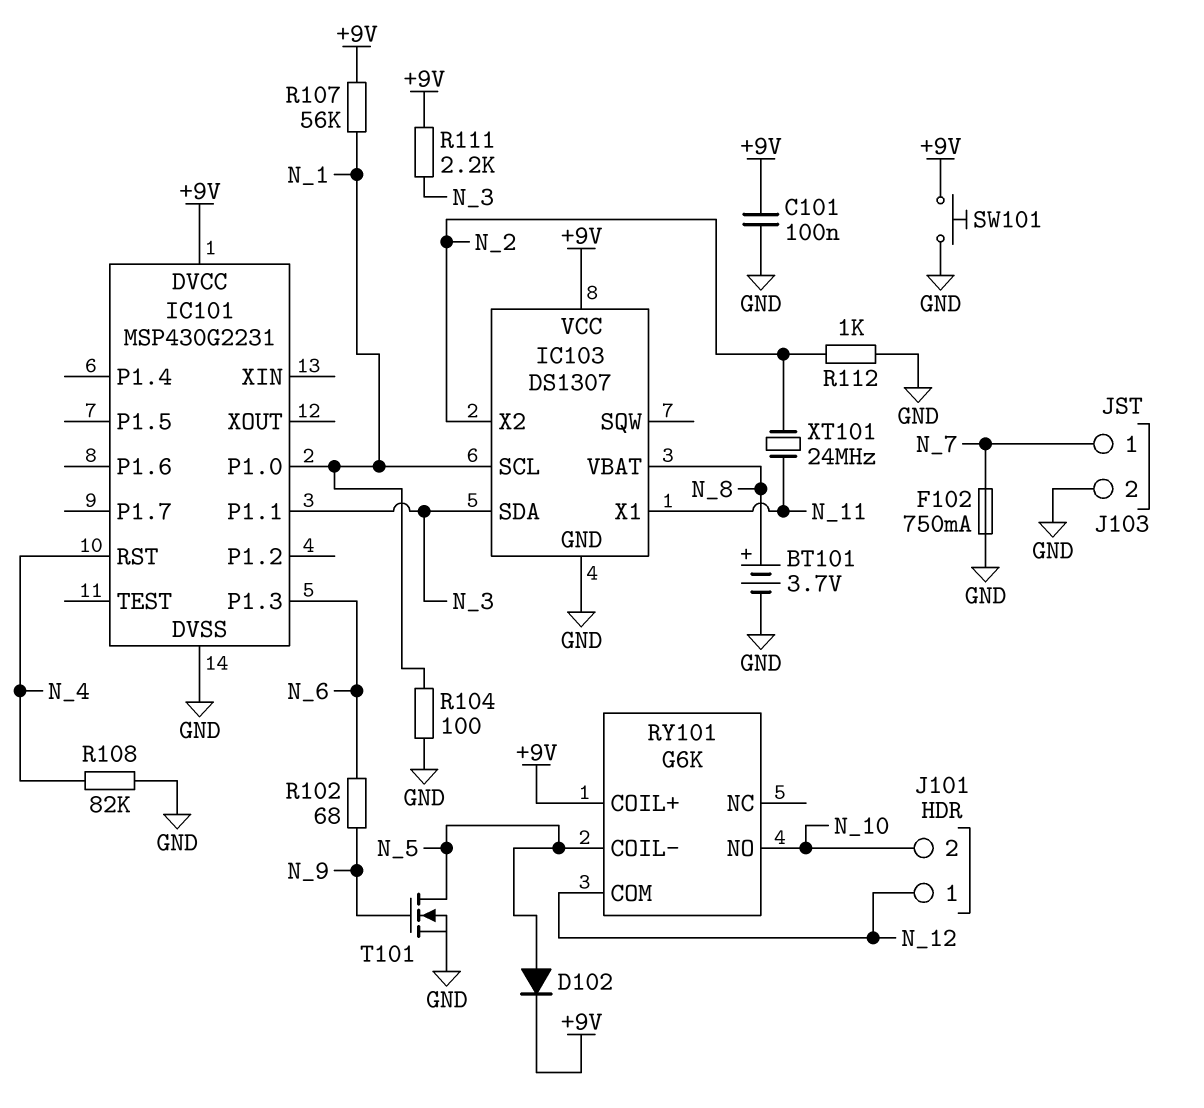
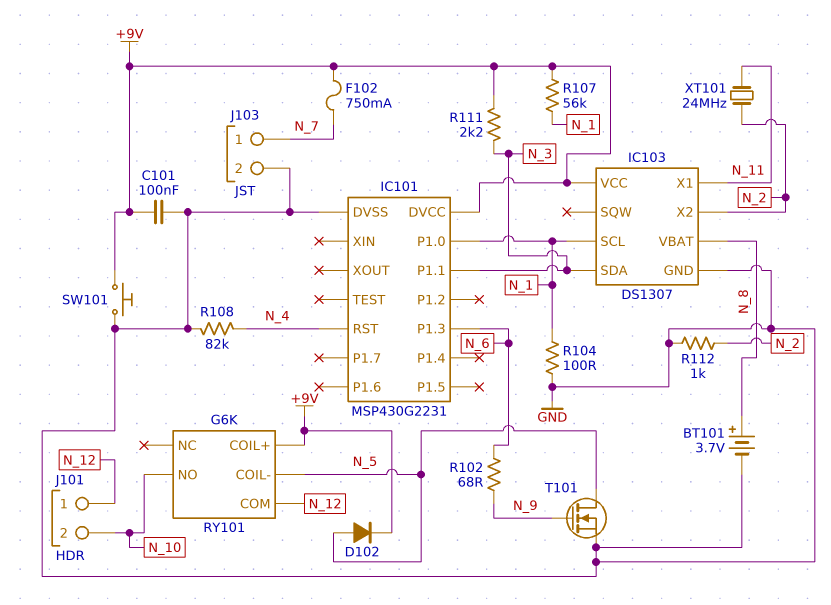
F102: 750mA (GND, N_7) -> 750mA (+9V, N_7)

